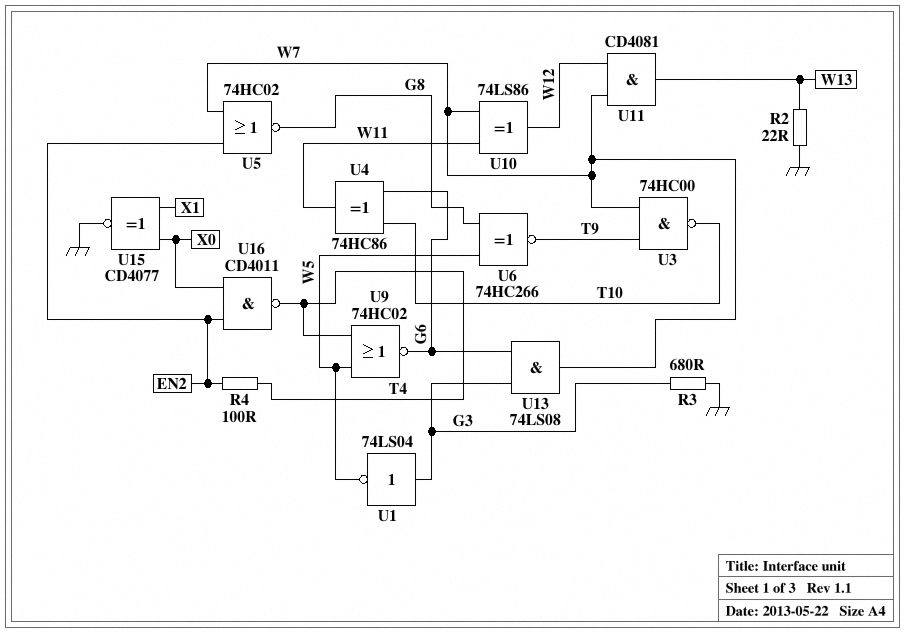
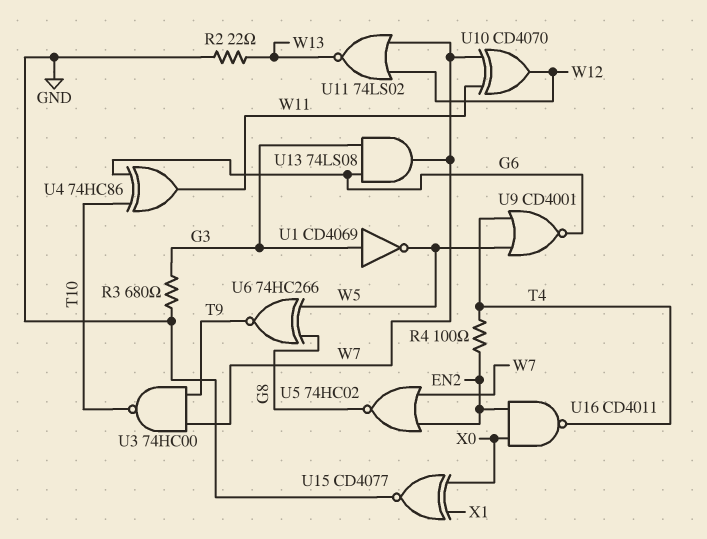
U1: NOT 74LS04 (in G3, out W5) -> NOT CD4069 (in G3, out W5)
U9: NOR 74HC02 (in T4, in W5, out G6) -> NOR CD4001 (in T4, in W5, out G6)
U10: XOR 74LS86 (in W7, in W11, out W12) -> XOR CD4070 (in W7, in W11, out W12)
U11: AND CD4081 (in W7, in W12, out W13) -> NOR 74LS02 (in W7, in W12, out W13)

